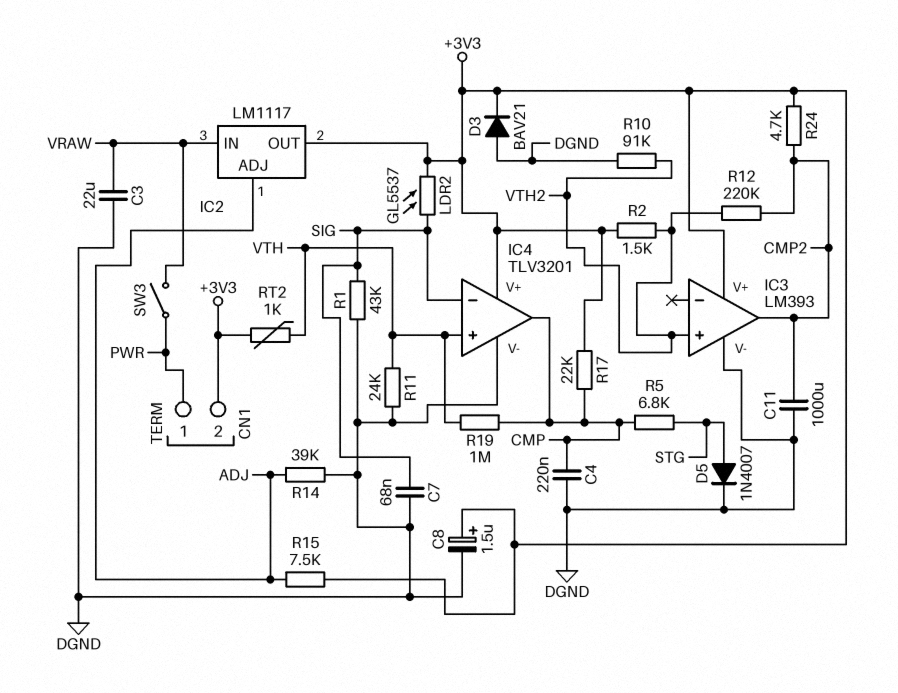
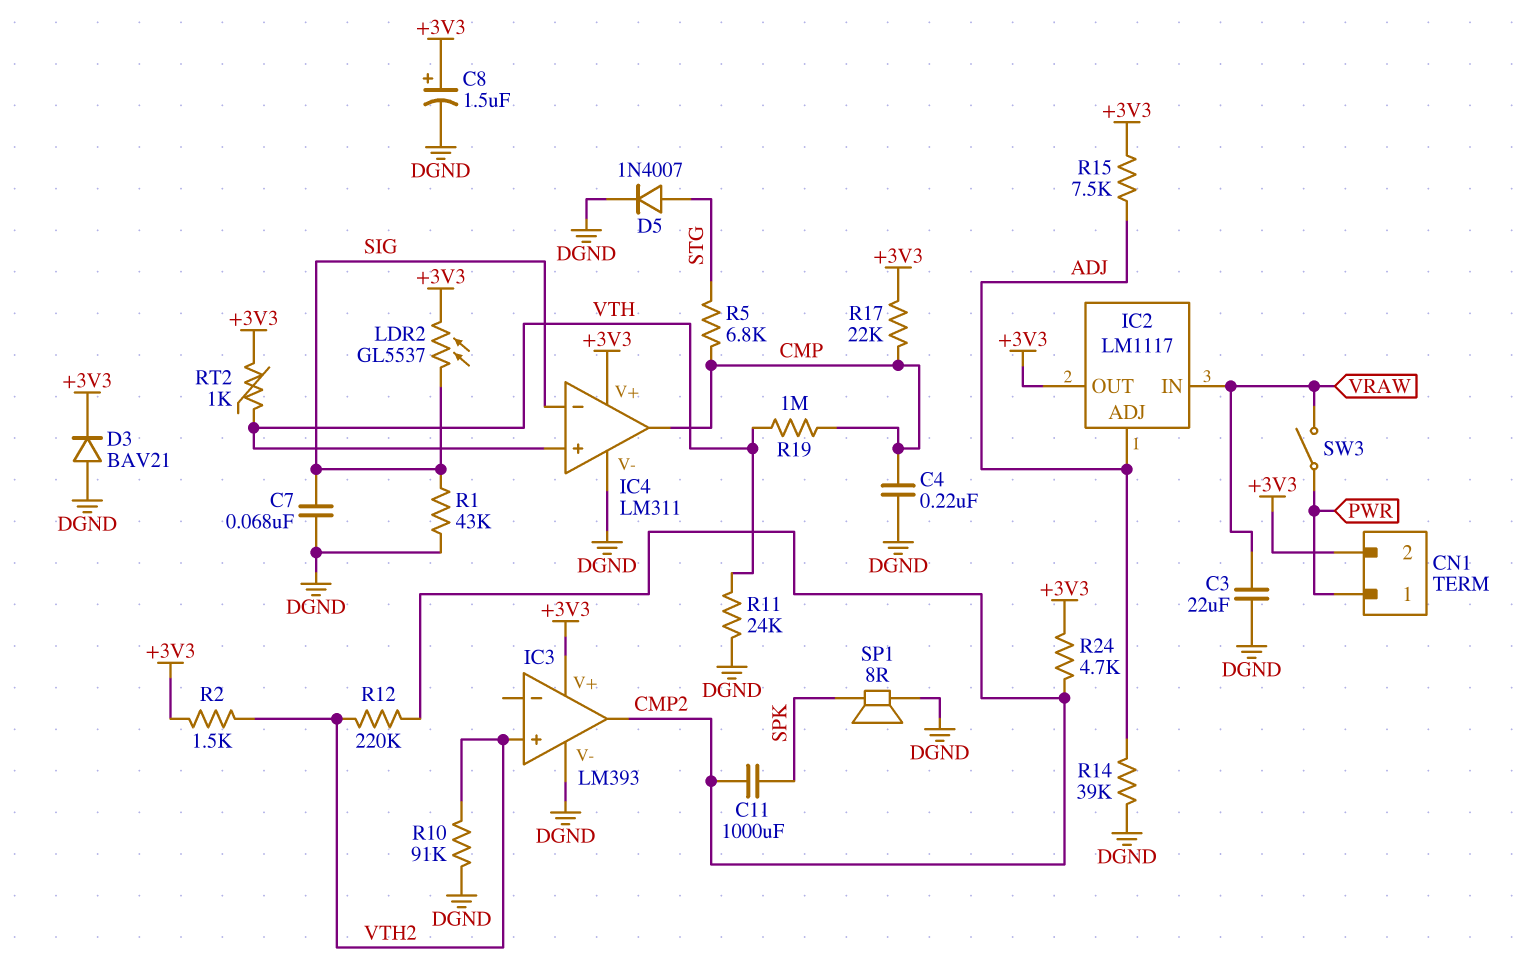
C11: 1000uF (CMP2, DGND) -> 1000uF (CMP2, SPK)
IC4: TLV3201 -> LM311
SP1: none -> speaker 8R (DGND, SPK)

